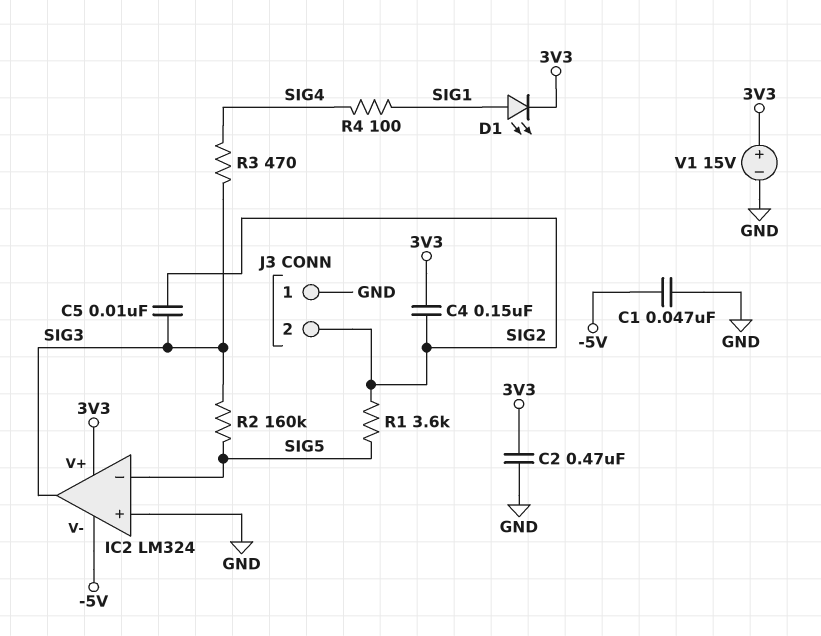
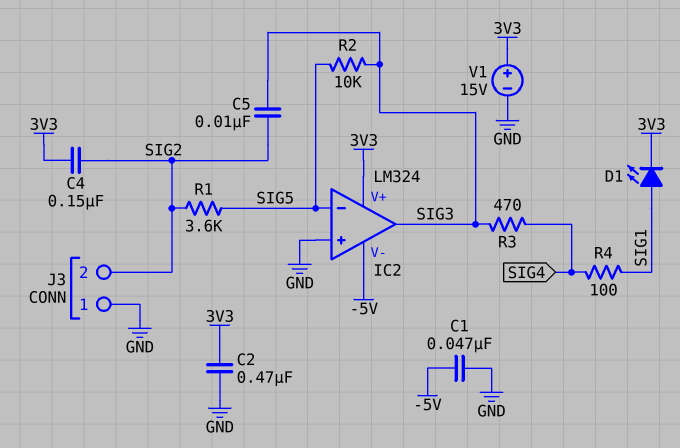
R2: 160k (SIG3, SIG5) -> 10k (SIG3, SIG5)

